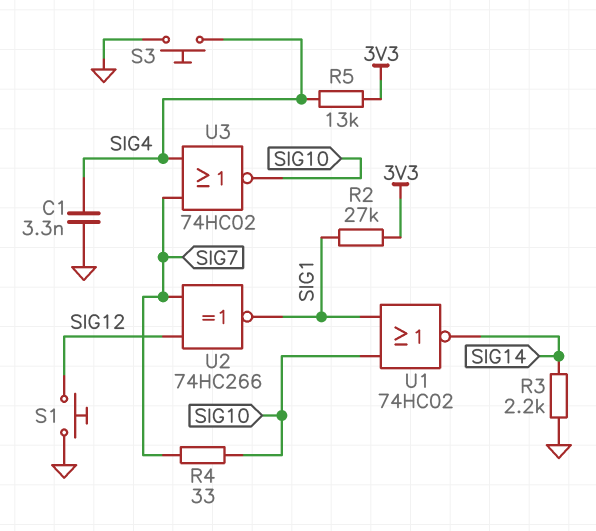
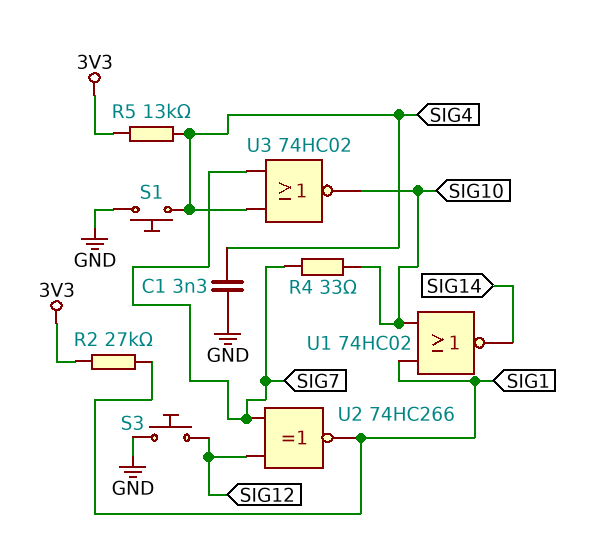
R3: 2.2k (GND, SIG14) -> none
S1: button (GND, SIG12) -> button (GND, SIG4)
S3: button (GND, SIG4) -> button (GND, SIG12)

